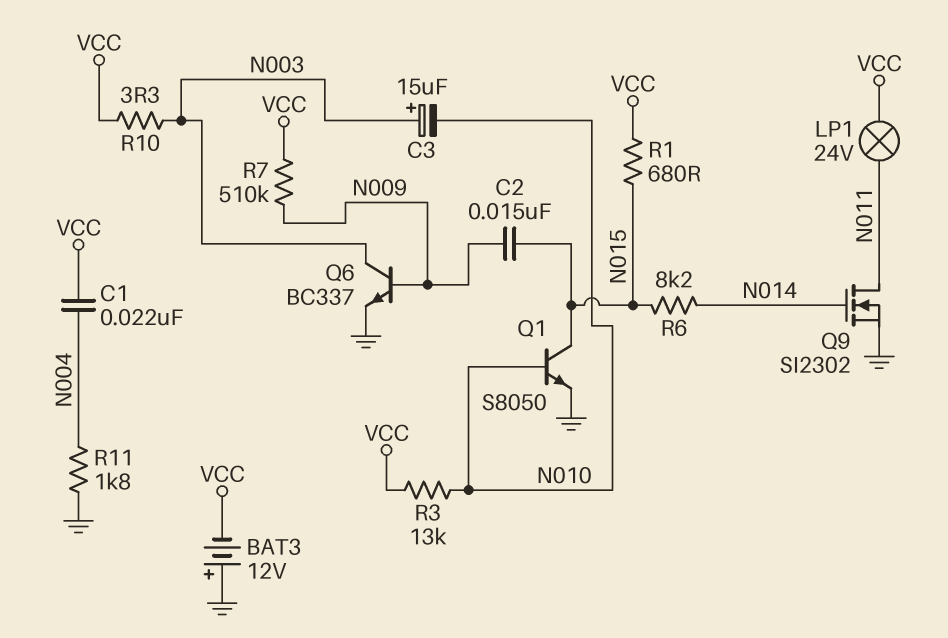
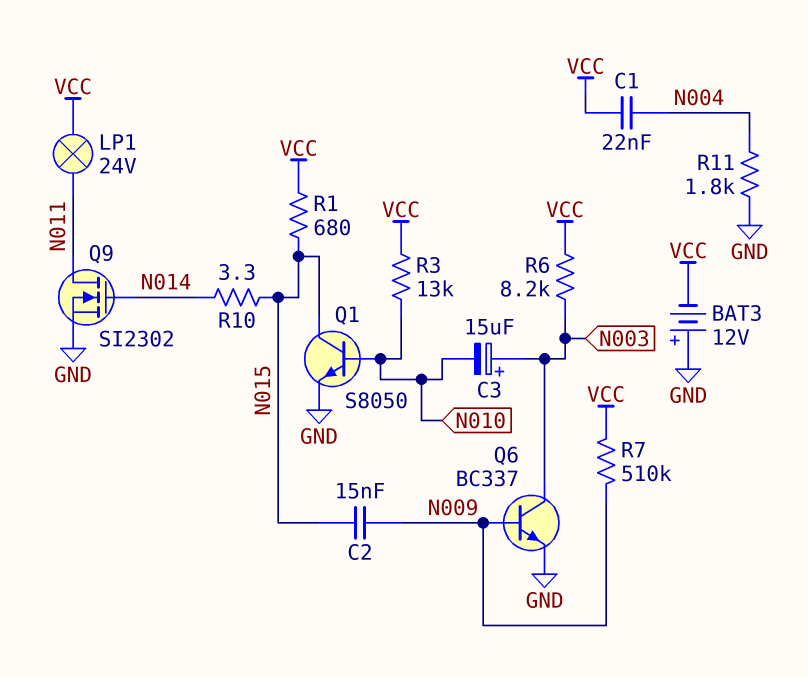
R6: 8.2k (N014, N015) -> 8.2k (N003, VCC)
R10: 3.3 (N003, VCC) -> 3.3 (N014, N015)

